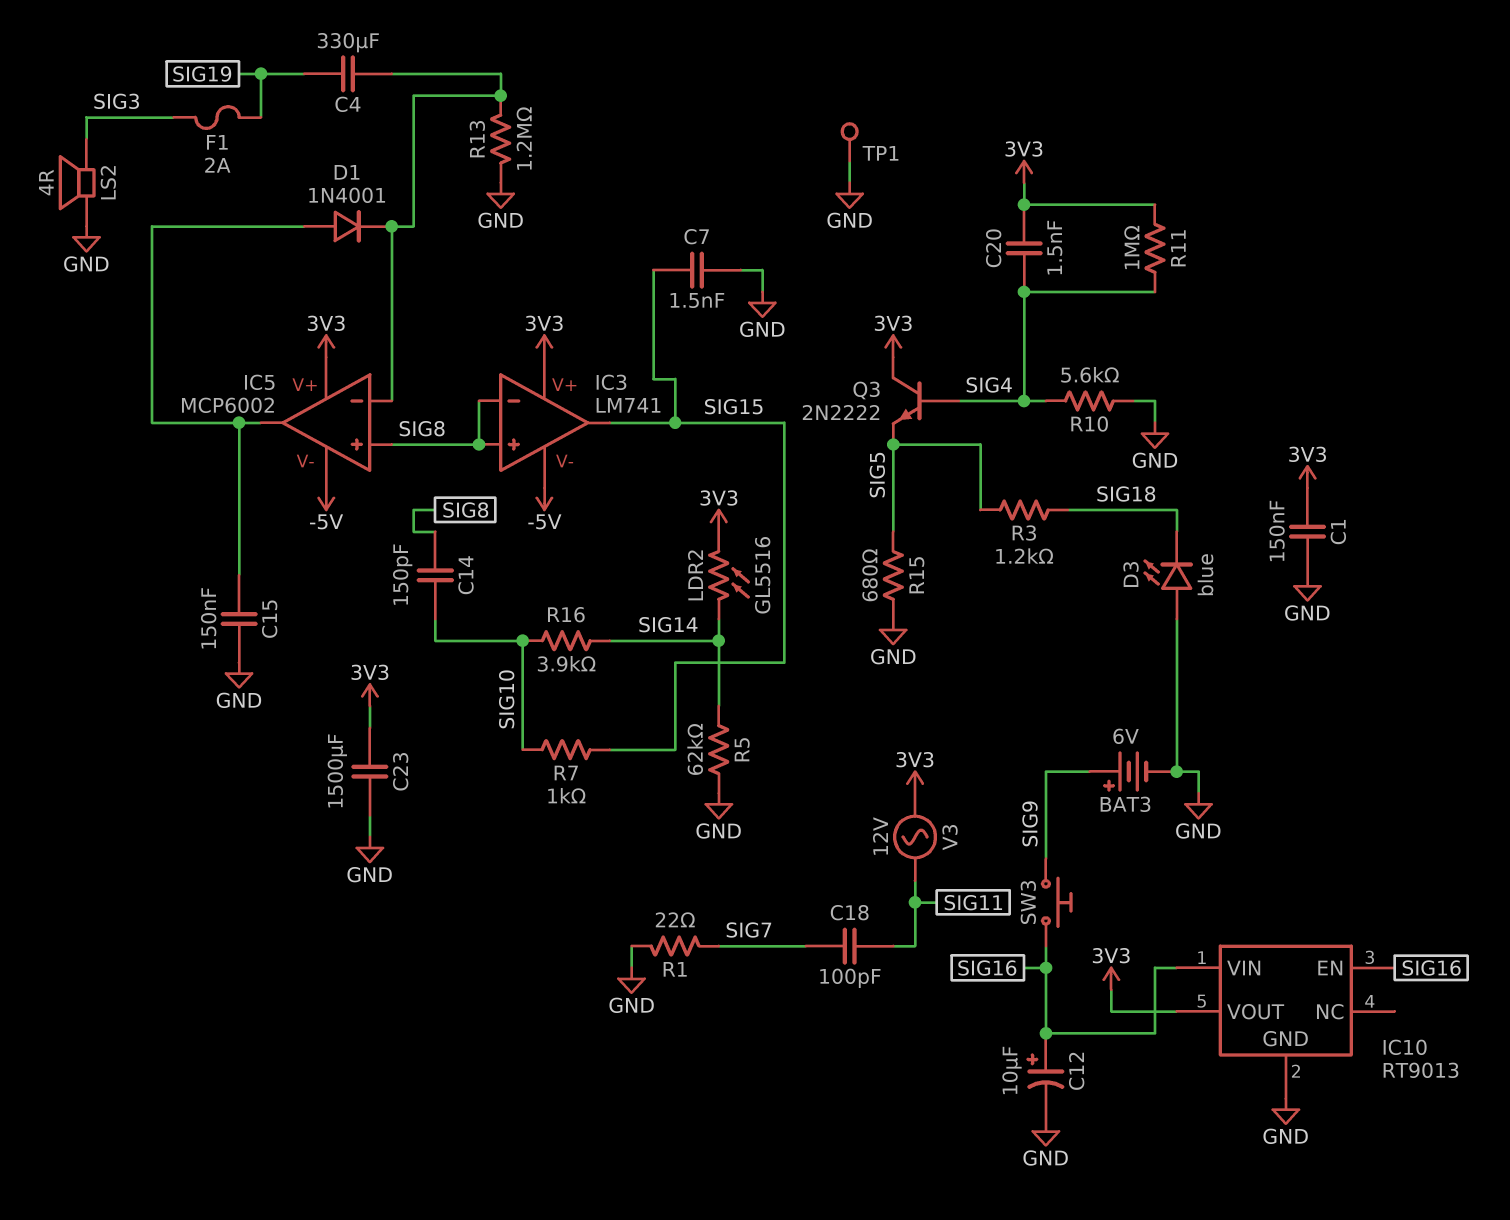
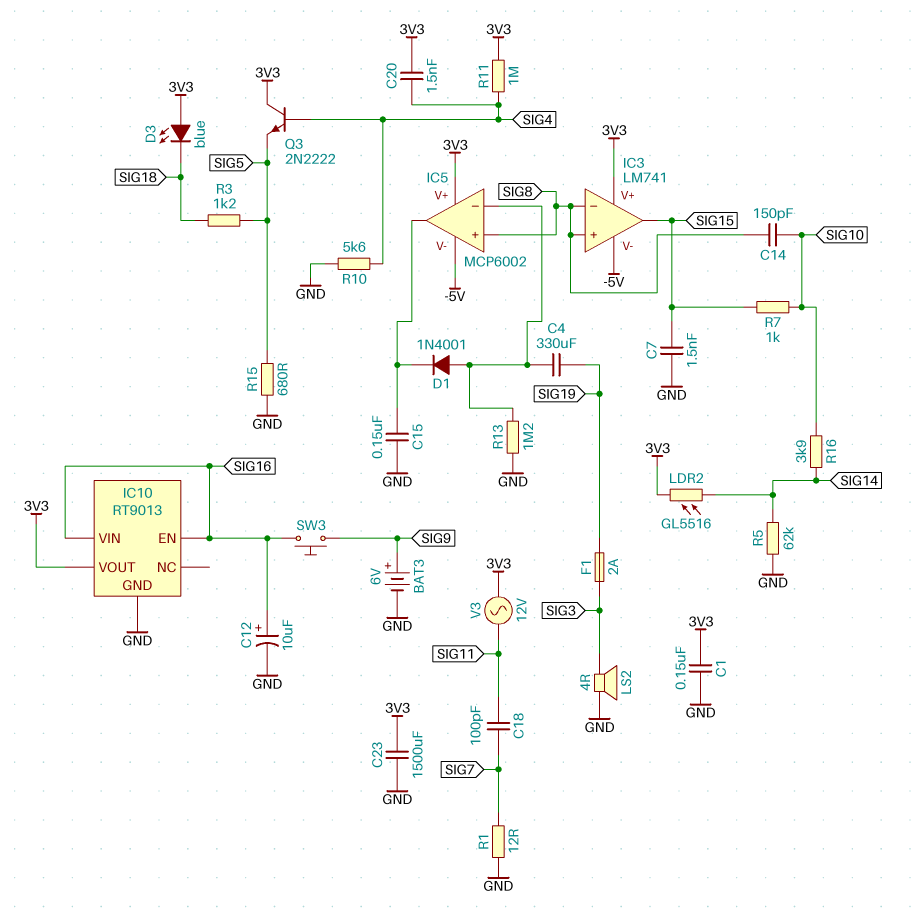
D1: diode 1N4001 (A IC5/out, K IC5/in-) -> diode 1N4001 (A IC5/in-, K IC5/out)
D3: LED blue (A GND, K SIG18) -> LED blue (A 3V3, K SIG18)
R1: 22 (GND, SIG7) -> 12 (GND, SIG7)
TP1: test point (GND) -> none

